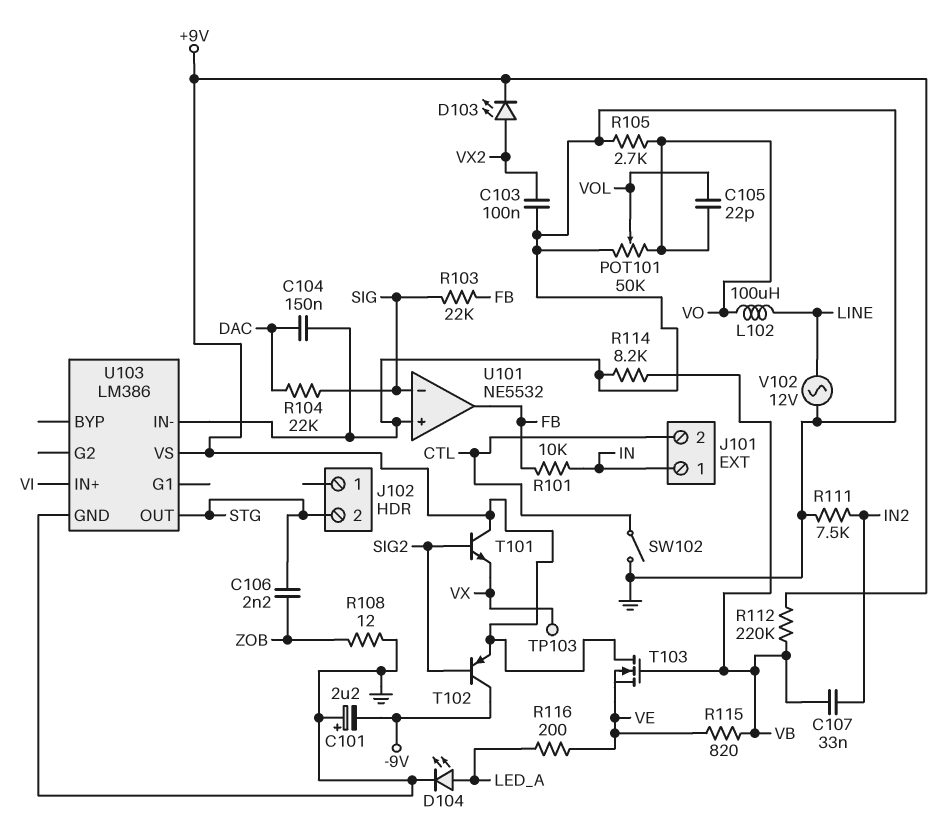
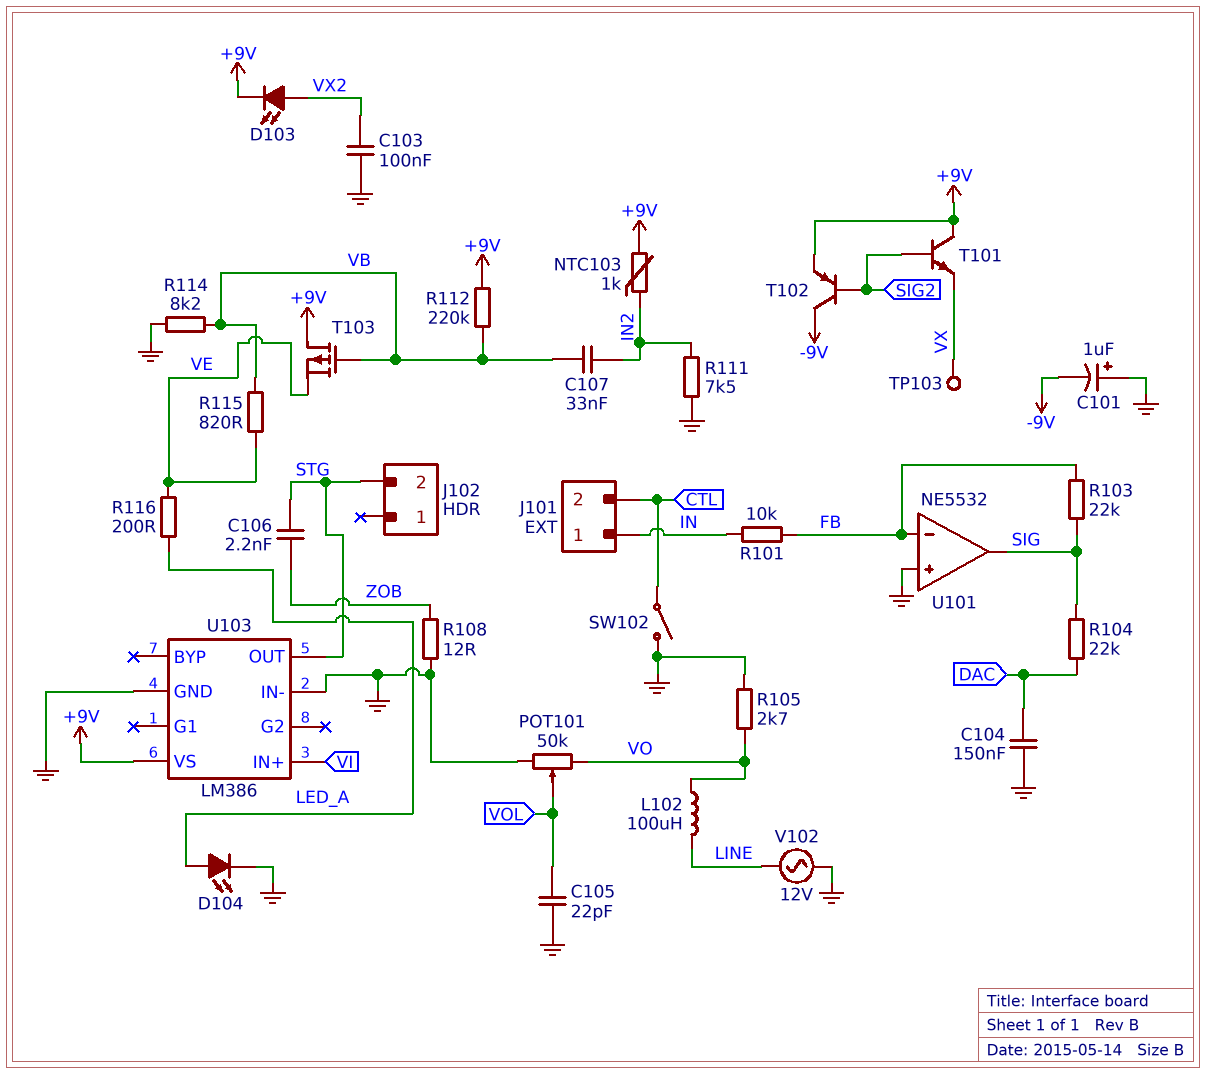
C101: 2.2uF (plus GND, minus -9V) -> 1uF (plus GND, minus -9V)
C105: 22pF (VO, VOL) -> 22pF (GND, VOL)
NTC103: none -> 1k (+9V, IN2)
T103: NMOS (G VB, D +9V, S VE) -> PMOS (G VB, D +9V, S VE)
U101 pin in-: SIG -> FB
U101 pin out: FB -> SIG

